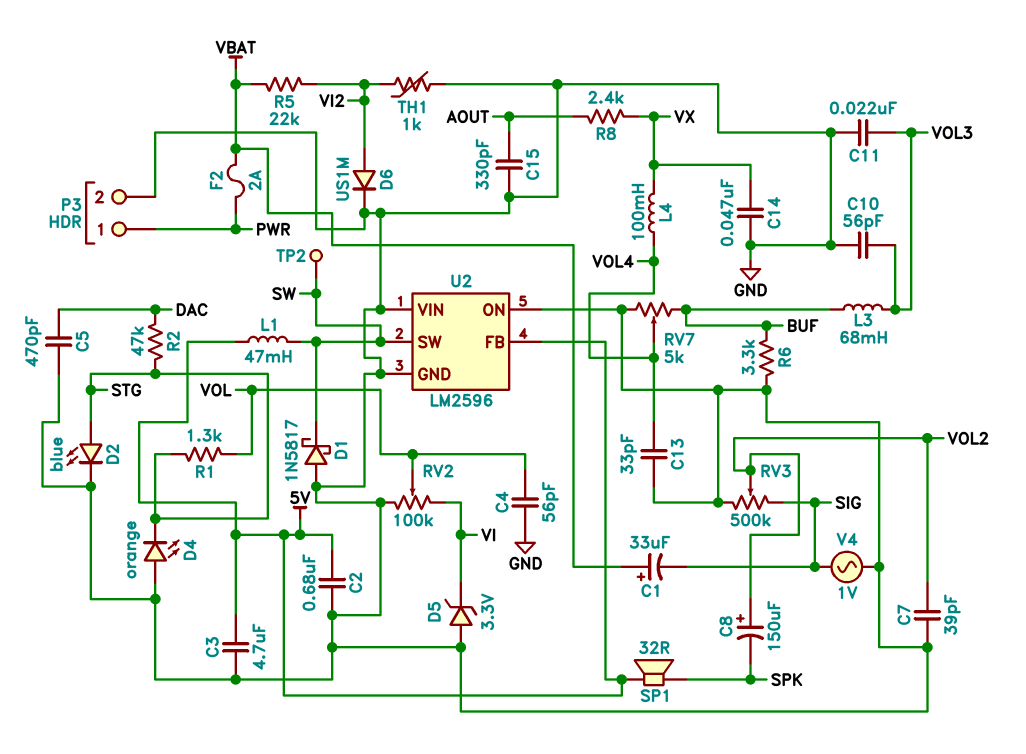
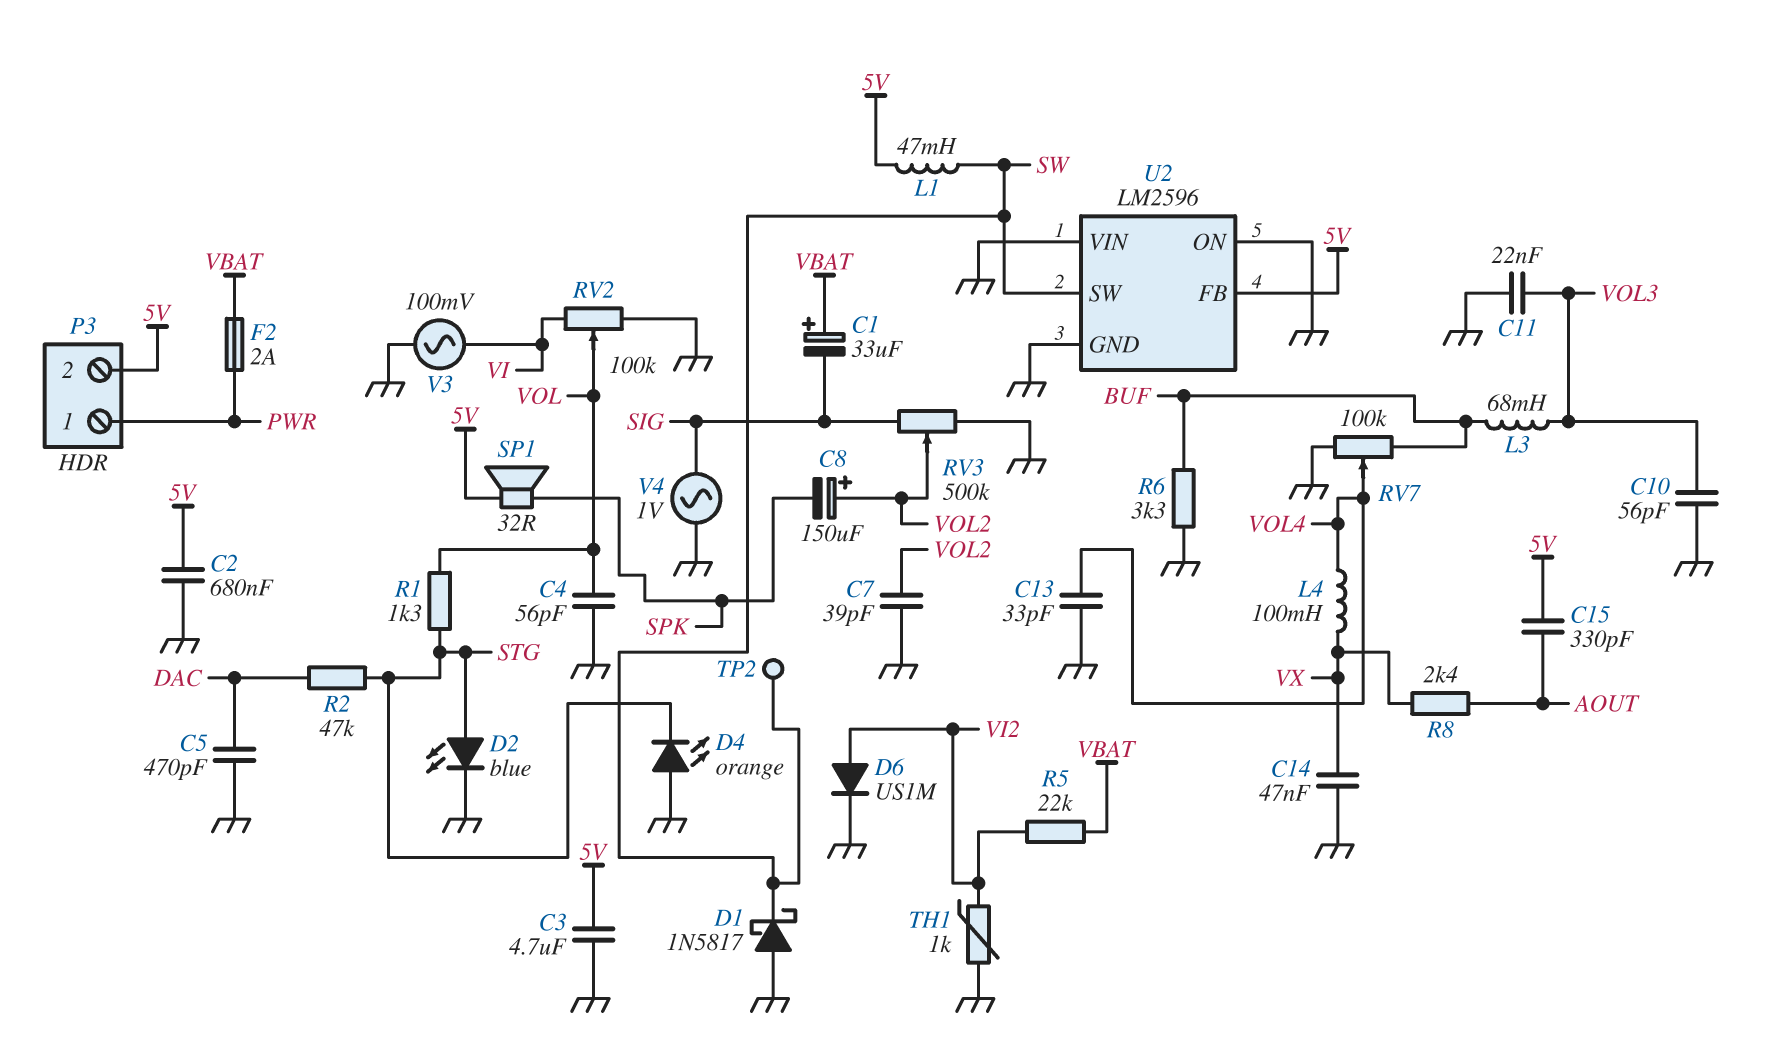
C15: 330pF (AOUT, GND) -> 330pF (5V, AOUT)
D5: zener 3.3V (A GND, K VI) -> none
P3 pin 2: GND -> 5V
RV7: 5k (BUF, GND, wiper VOL4) -> 100k (BUF, GND, wiper VOL4)
V3: none -> AC 100mV (GND, VI)

